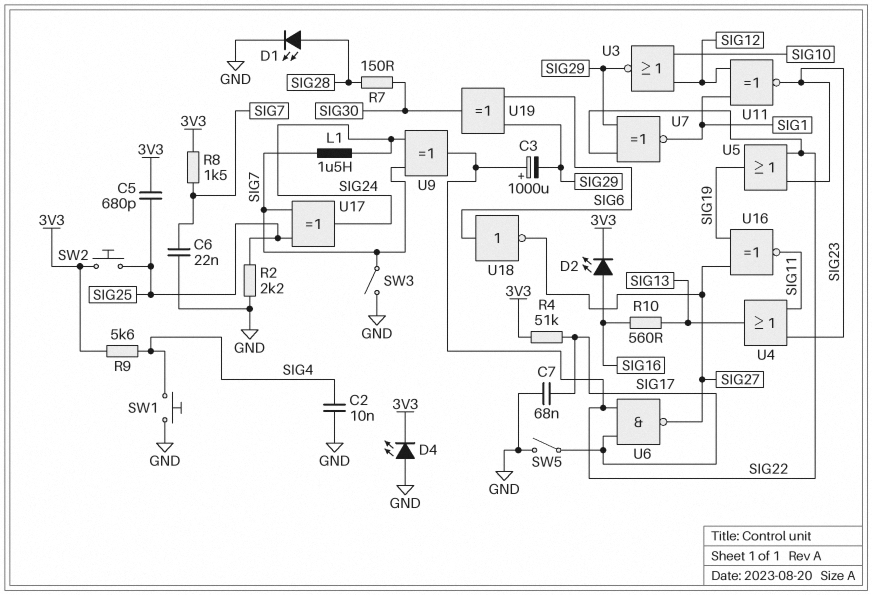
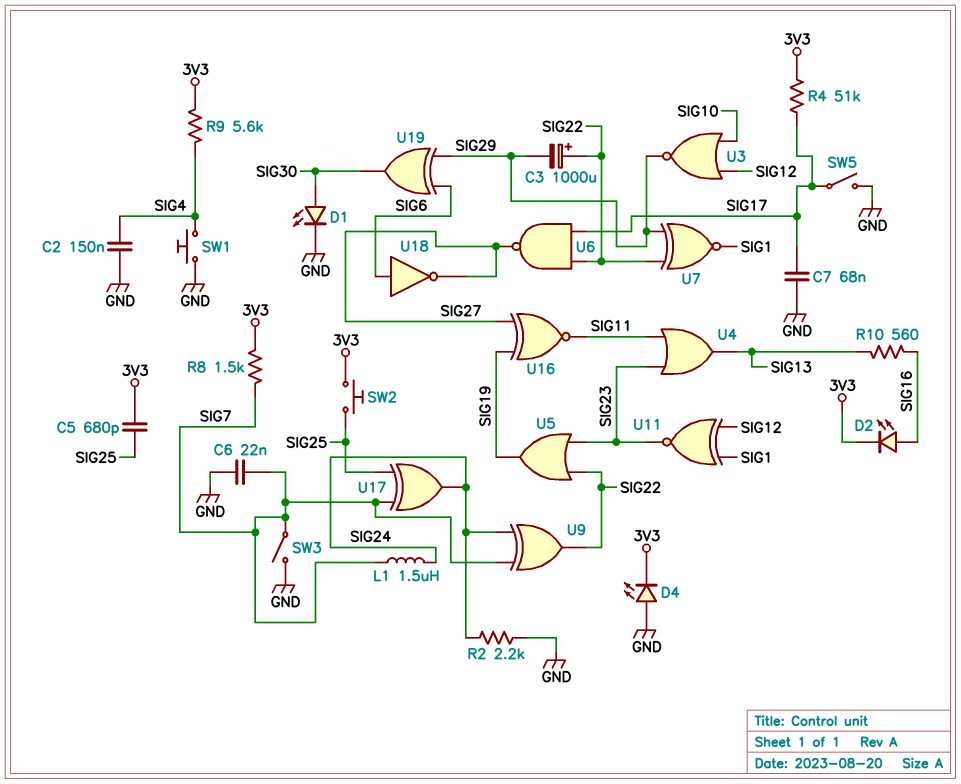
C2: 10nF (GND, SIG4) -> 150nF (GND, SIG4)
D1: LED (A SIG28, K GND) -> LED (A SIG30, K GND)
R2: 2.2k (GND, SIG25) -> 2.2k (GND, SIG24)
R7: 150 (SIG28, SIG30) -> none

